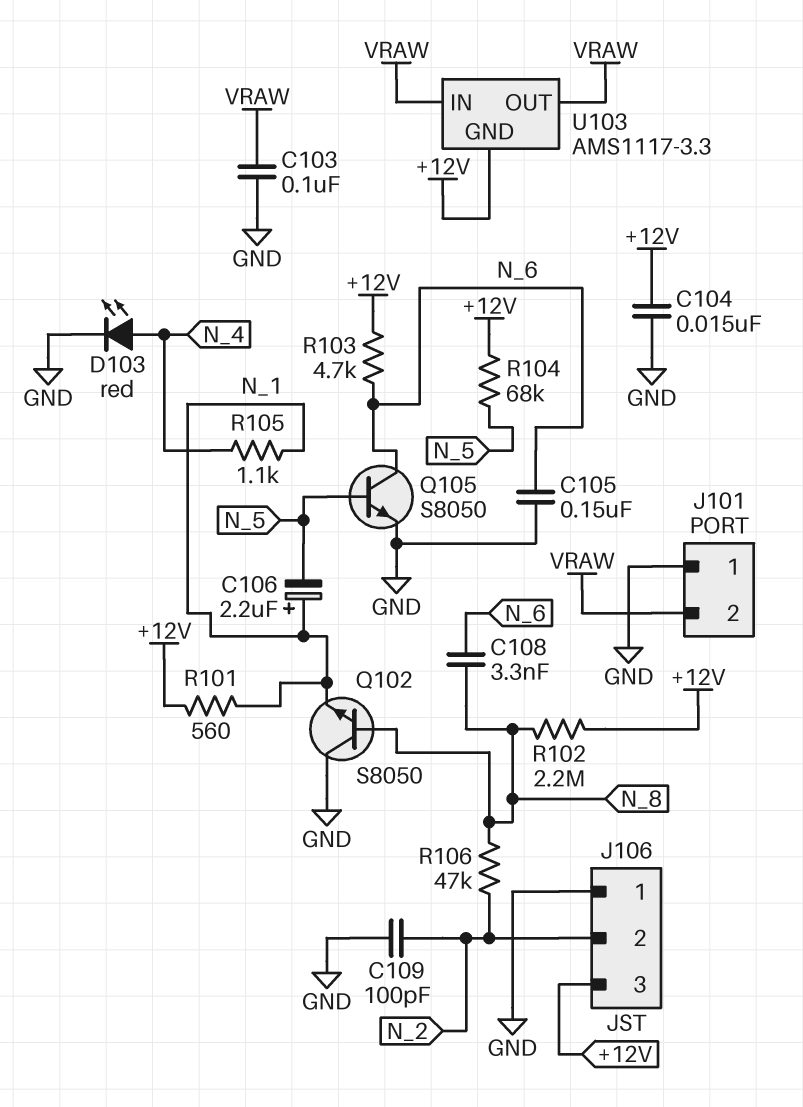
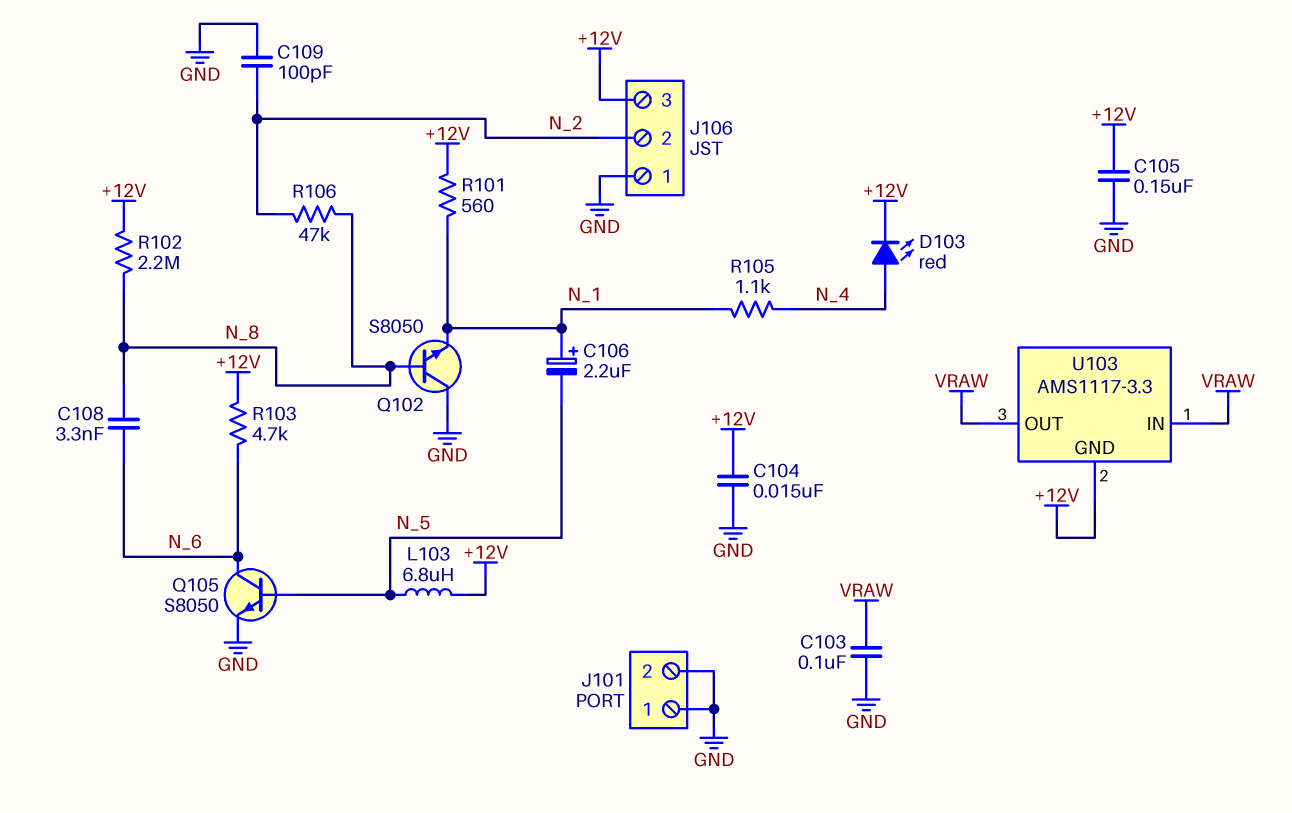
C105: 150nF (GND, N_6) -> 150nF (+12V, GND)
D103: LED red (A N_4, K GND) -> LED red (A N_4, K +12V)
J101 pin 2: VRAW -> GND
L103: none -> 6.8uH (+12V, N_5)
R104: 68k (+12V, N_5) -> none

